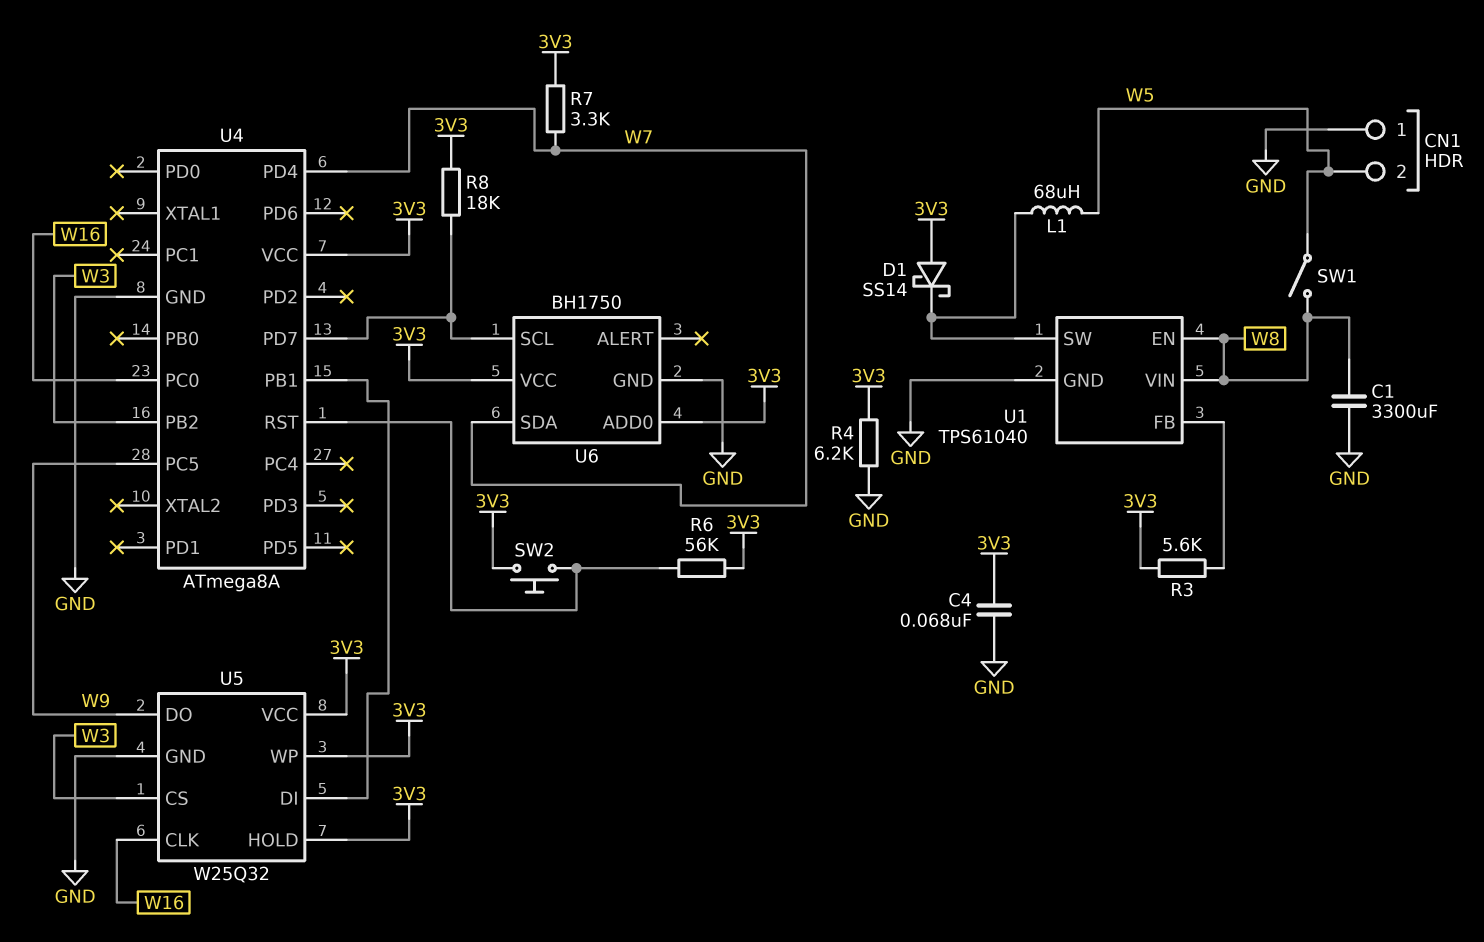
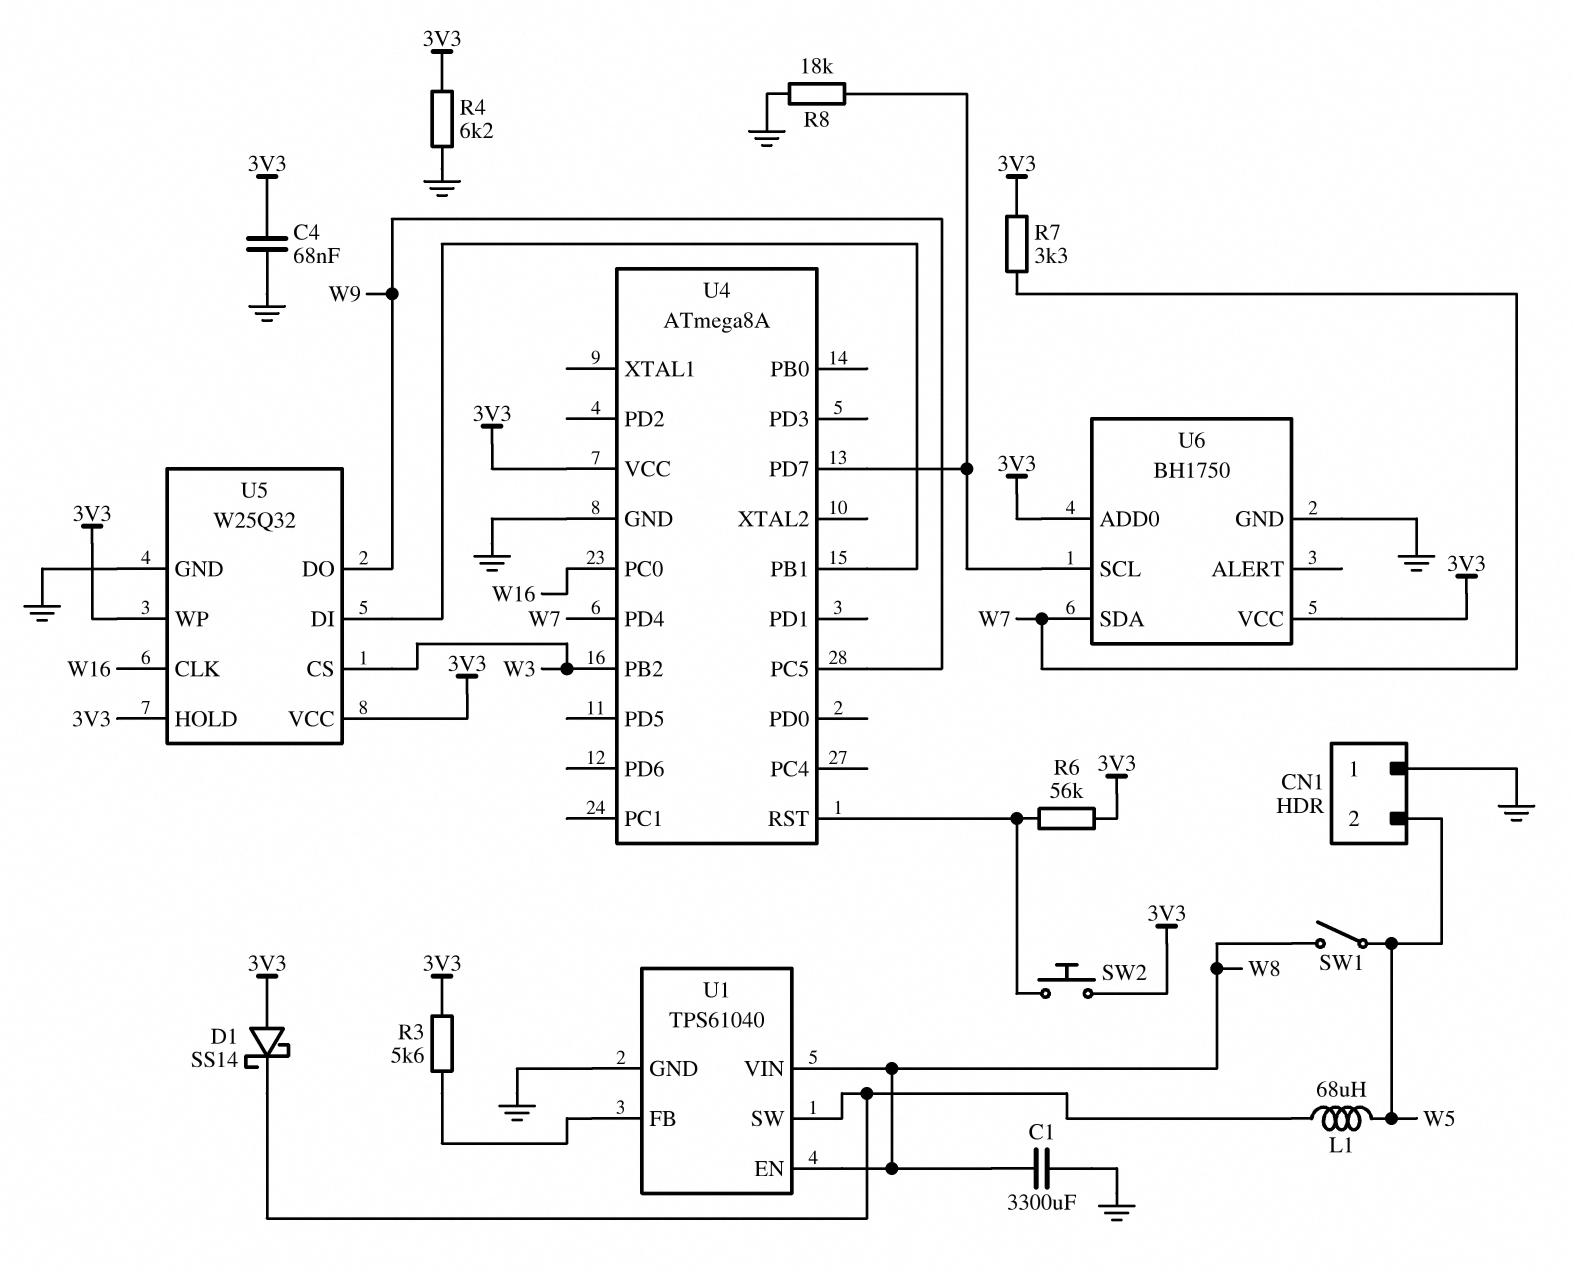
R8: 18k (3V3, U4/PD7) -> 18k (GND, U4/PD7)

